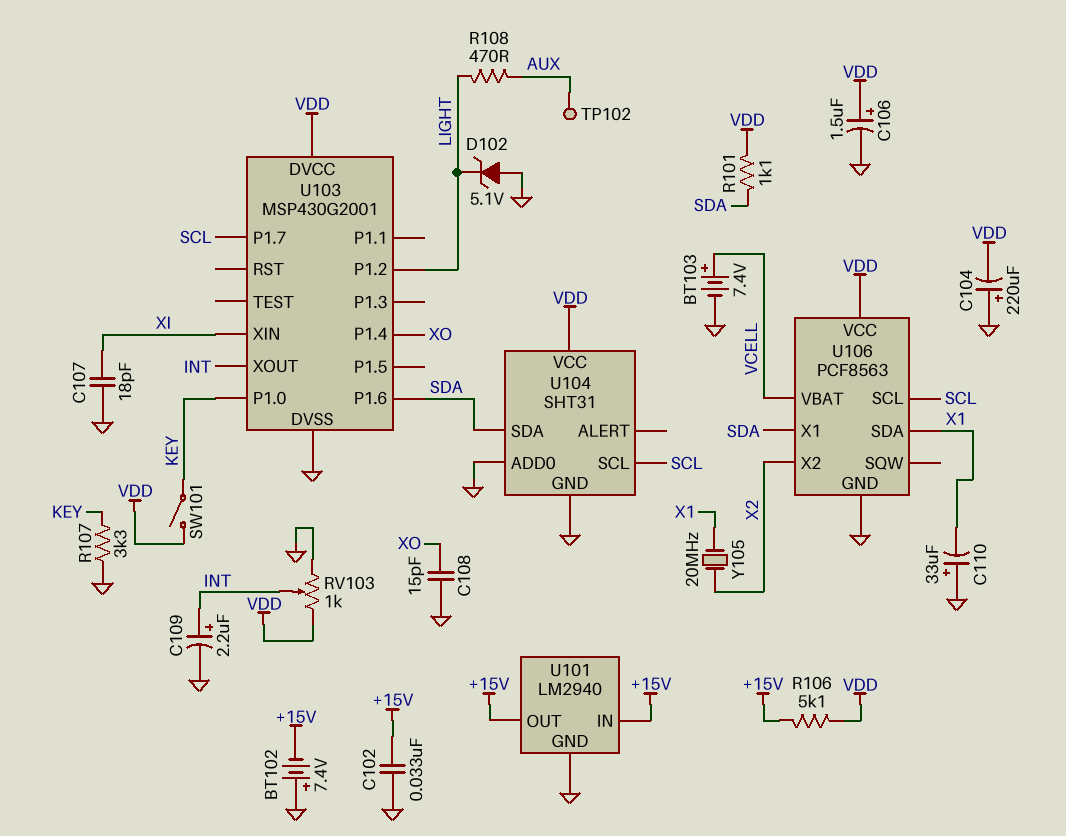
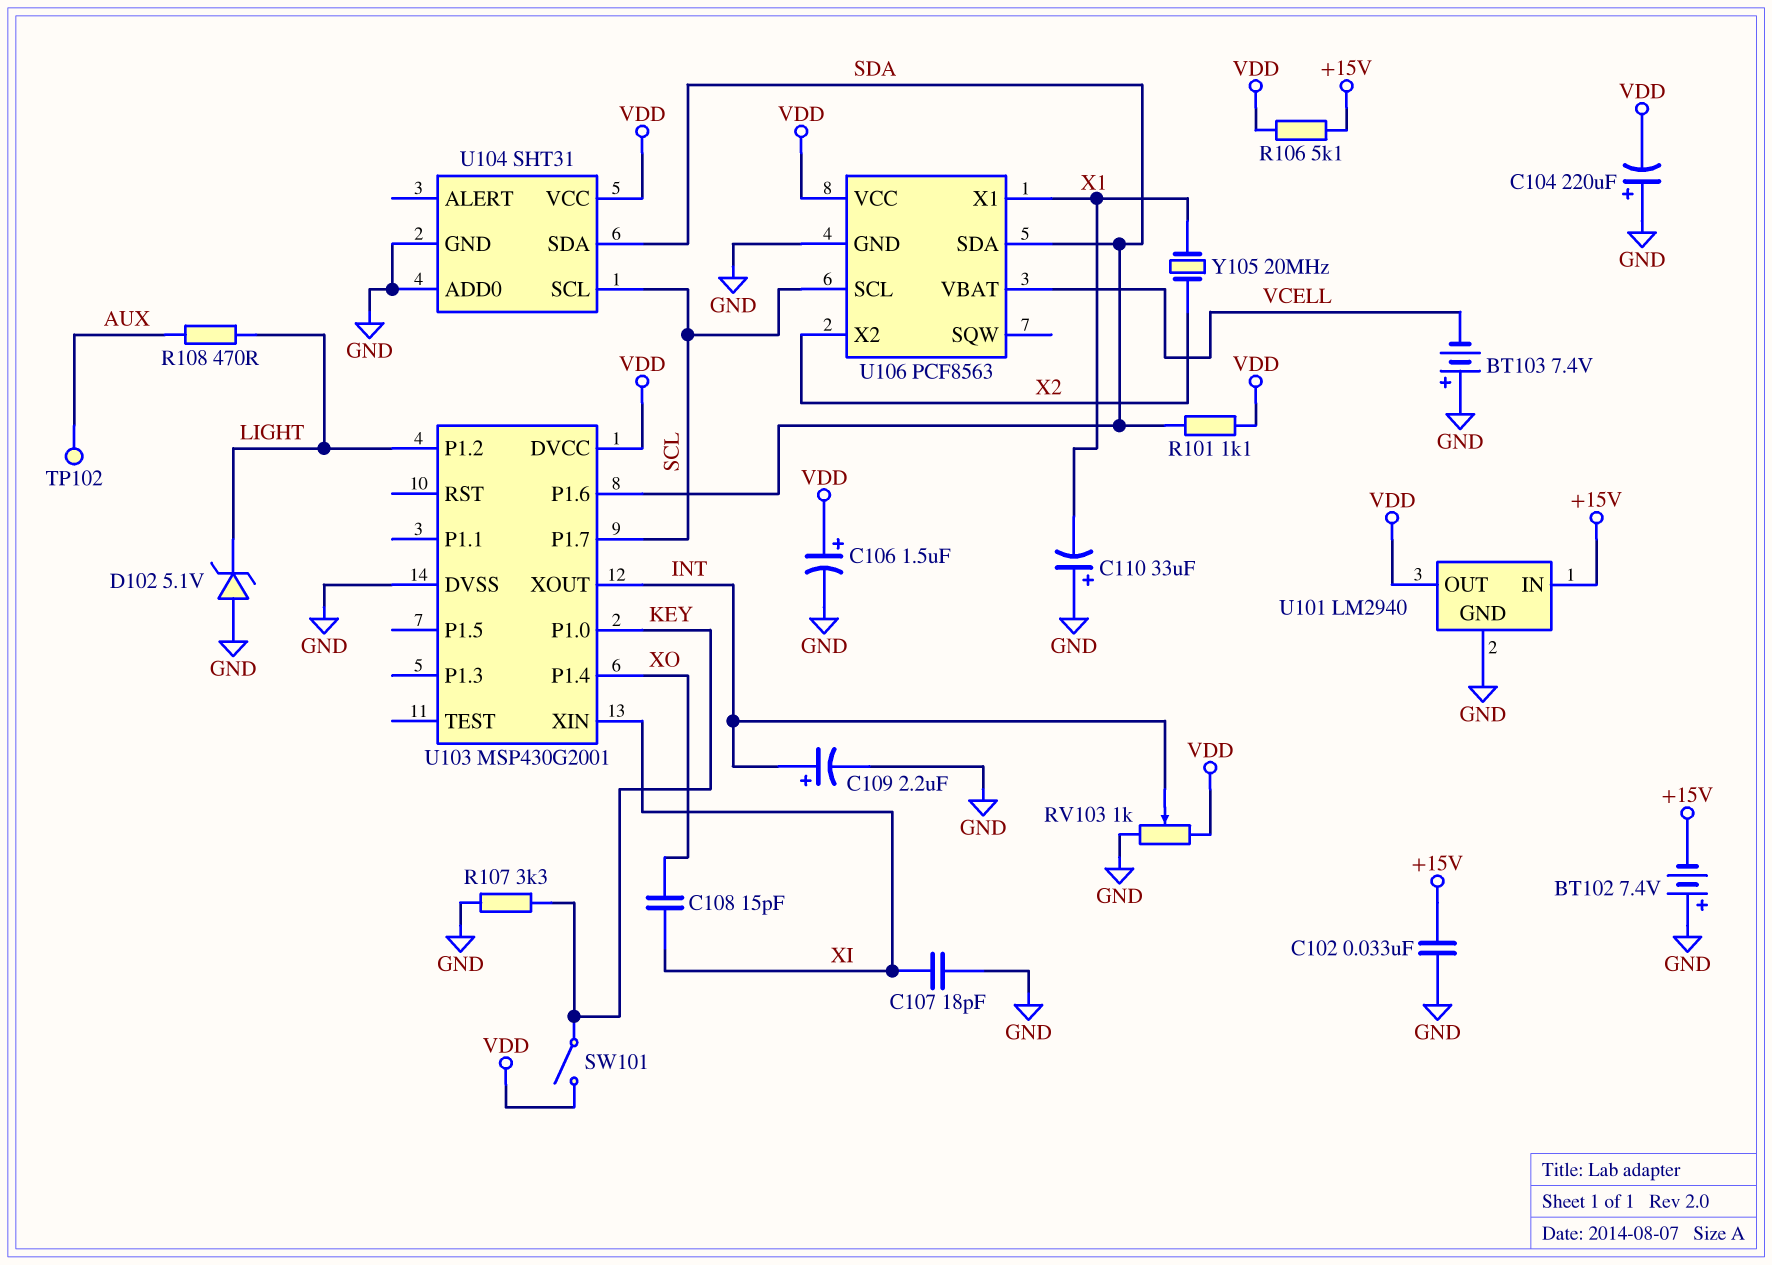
BT103: 7.4V (plus VCELL, minus GND) -> 7.4V (plus GND, minus VCELL)
C108: 15pF (GND, XO) -> 15pF (XI, XO)
U101 pin OUT: +15V -> VDD
U106 pin SDA: X1 -> SDA
U106 pin X1: SDA -> X1

